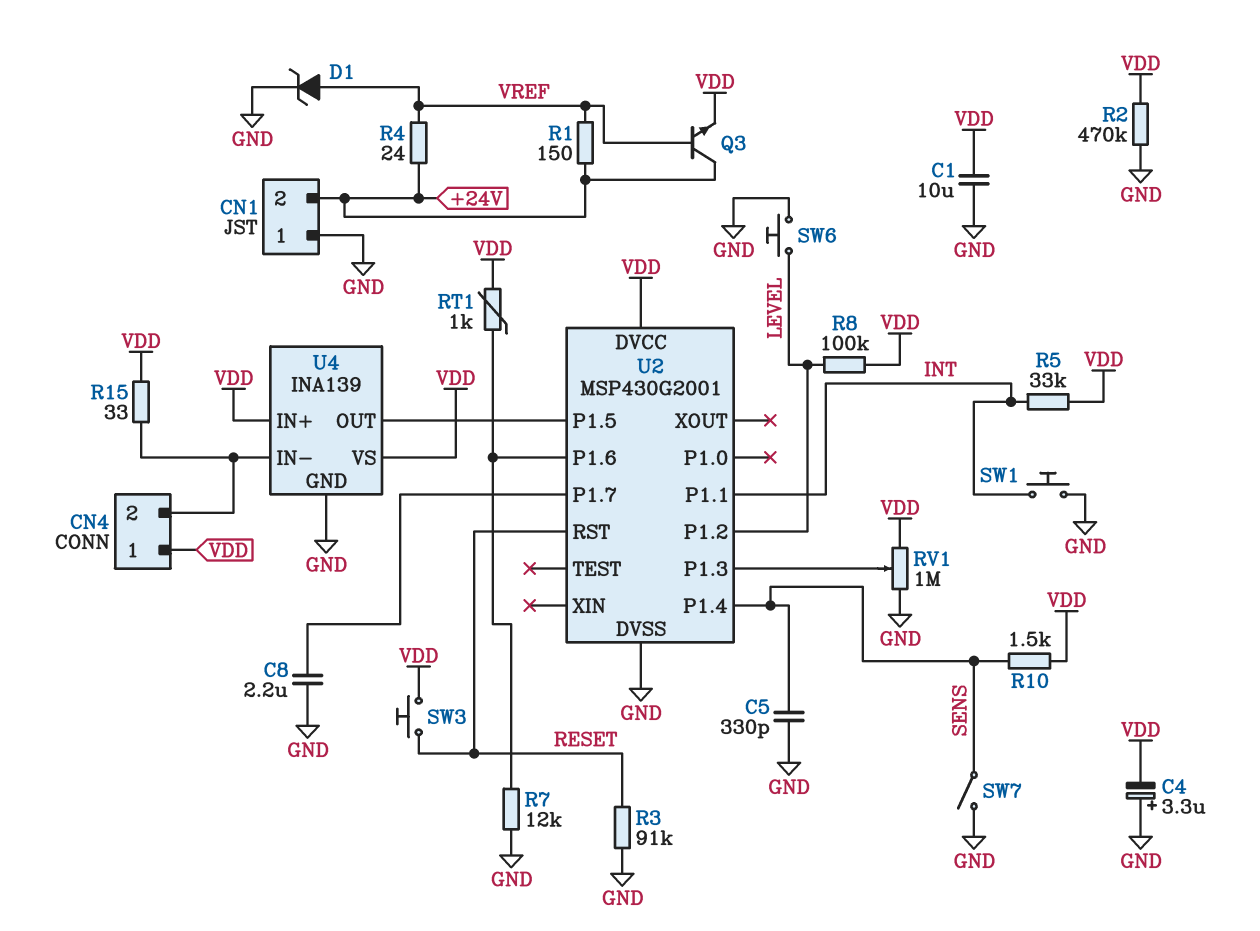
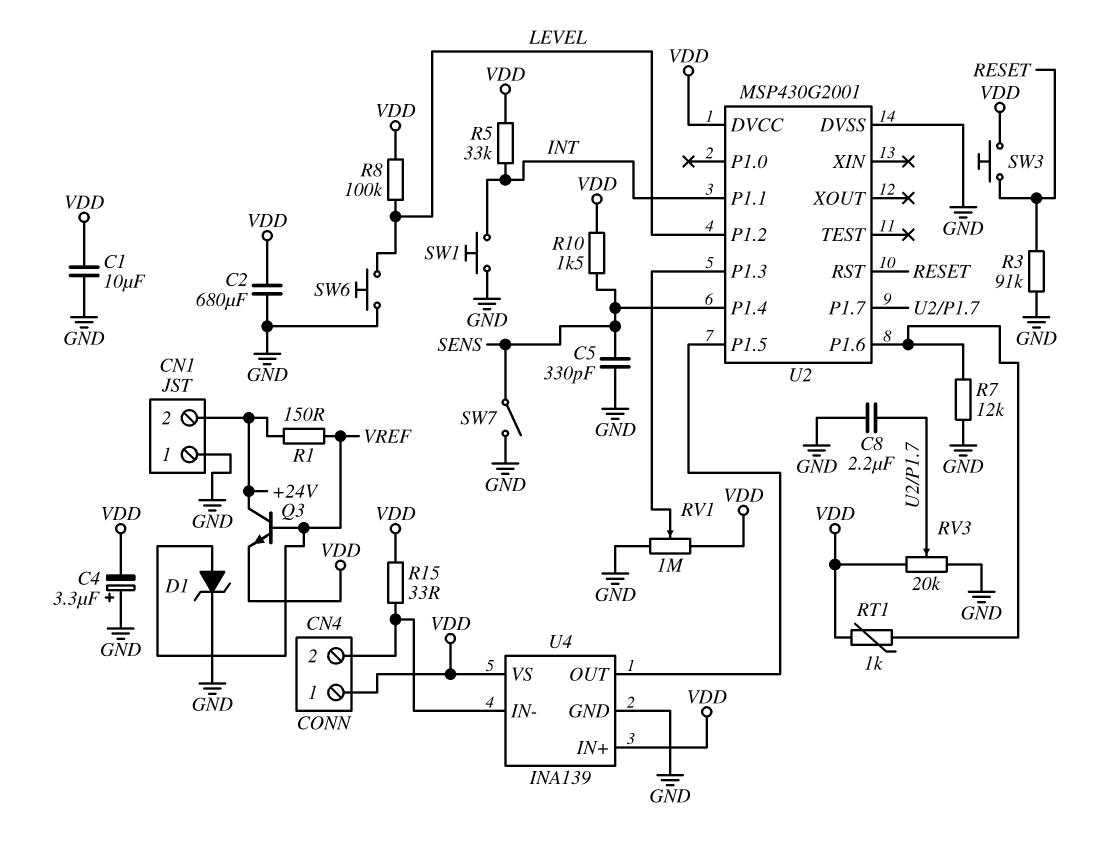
C2: none -> 680uF (GND, VDD)
R2: 470k (GND, VDD) -> none
R4: 24 (+24V, VREF) -> none
RV3: none -> 20k (GND, VDD, wiper U2/P1.7)

